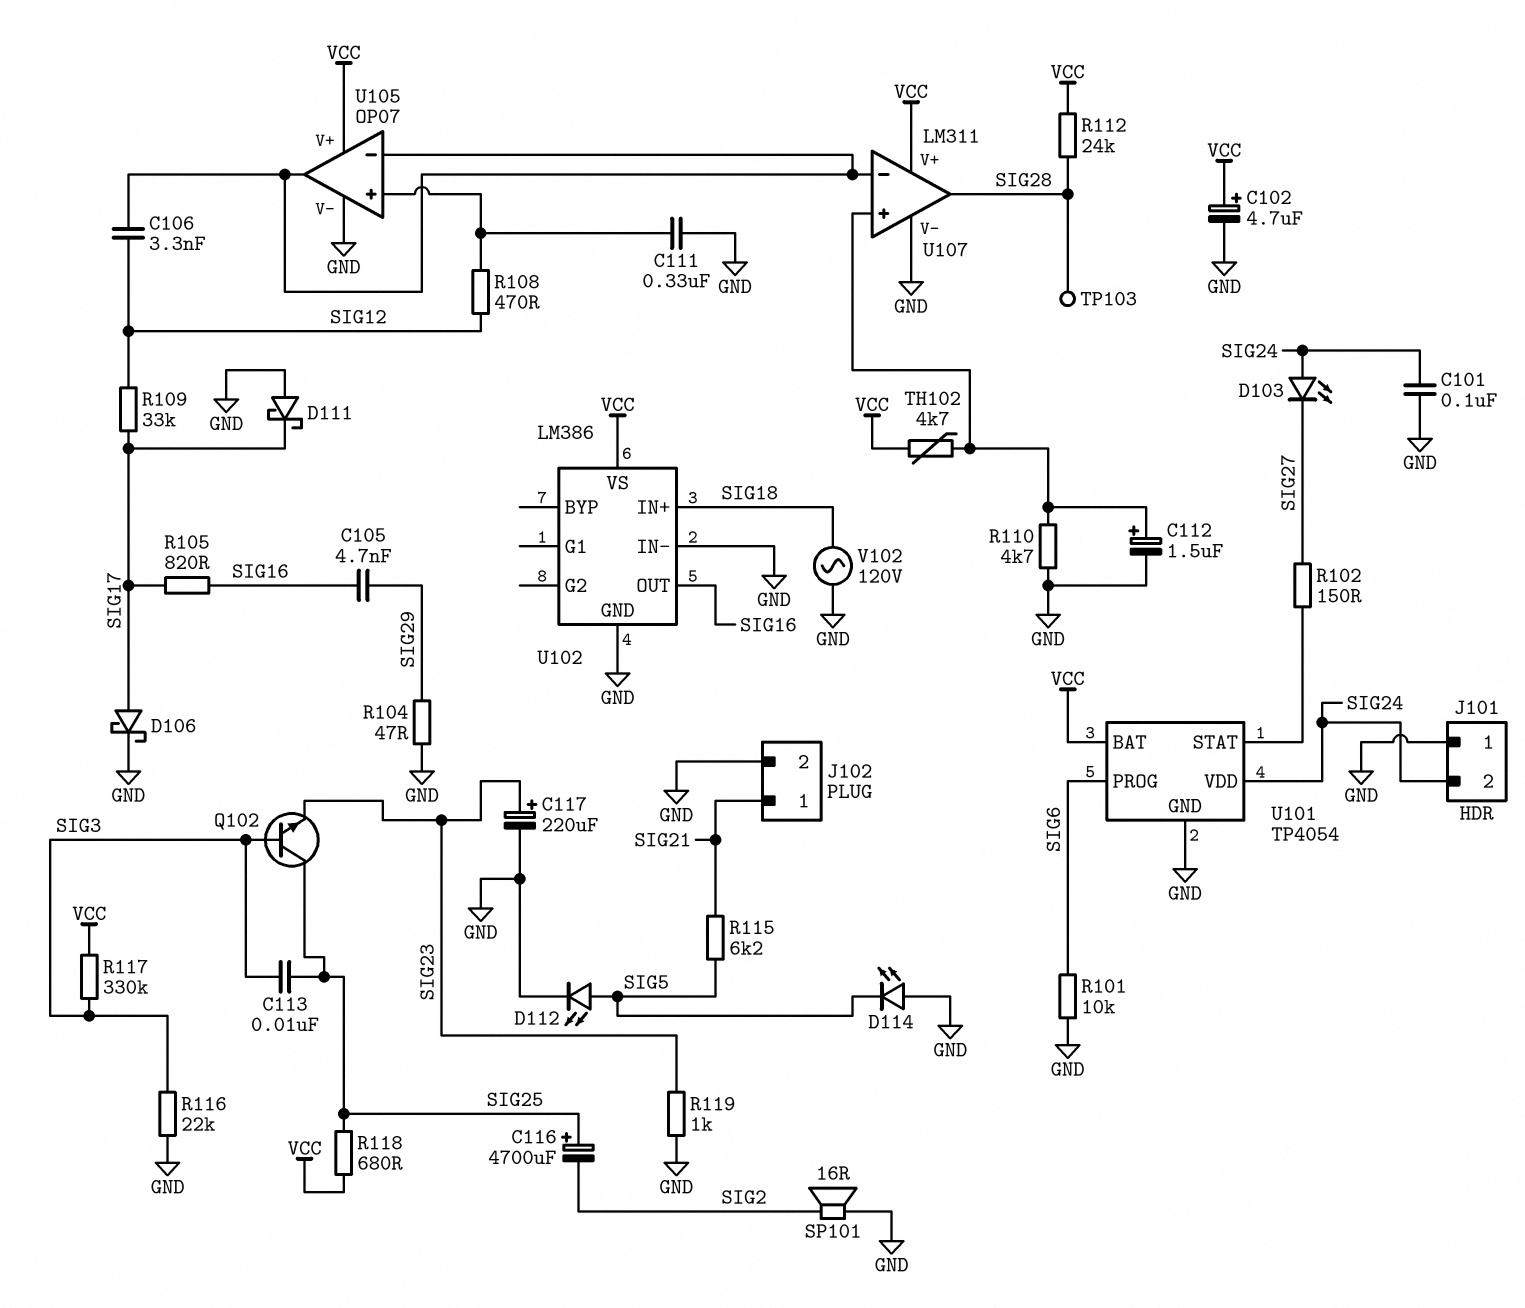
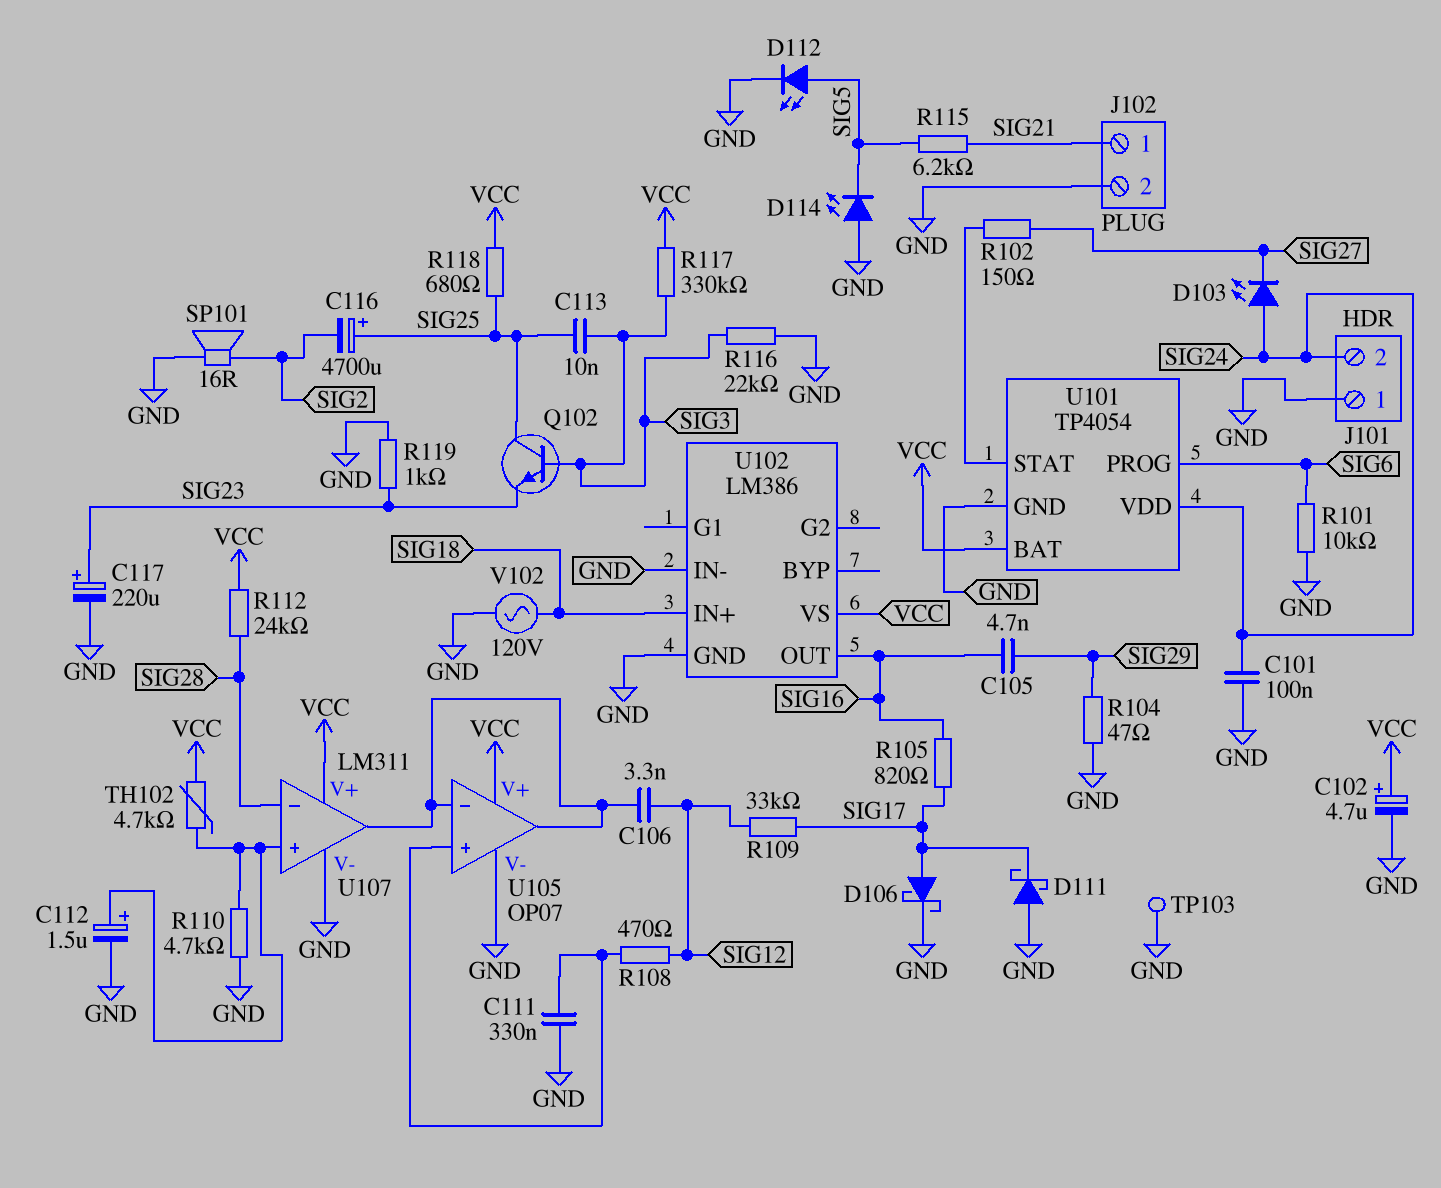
TP103: test point (SIG28) -> test point (GND)
U107 pin in-: U105/in- -> SIG28
U107 pin out: SIG28 -> U105/in-

